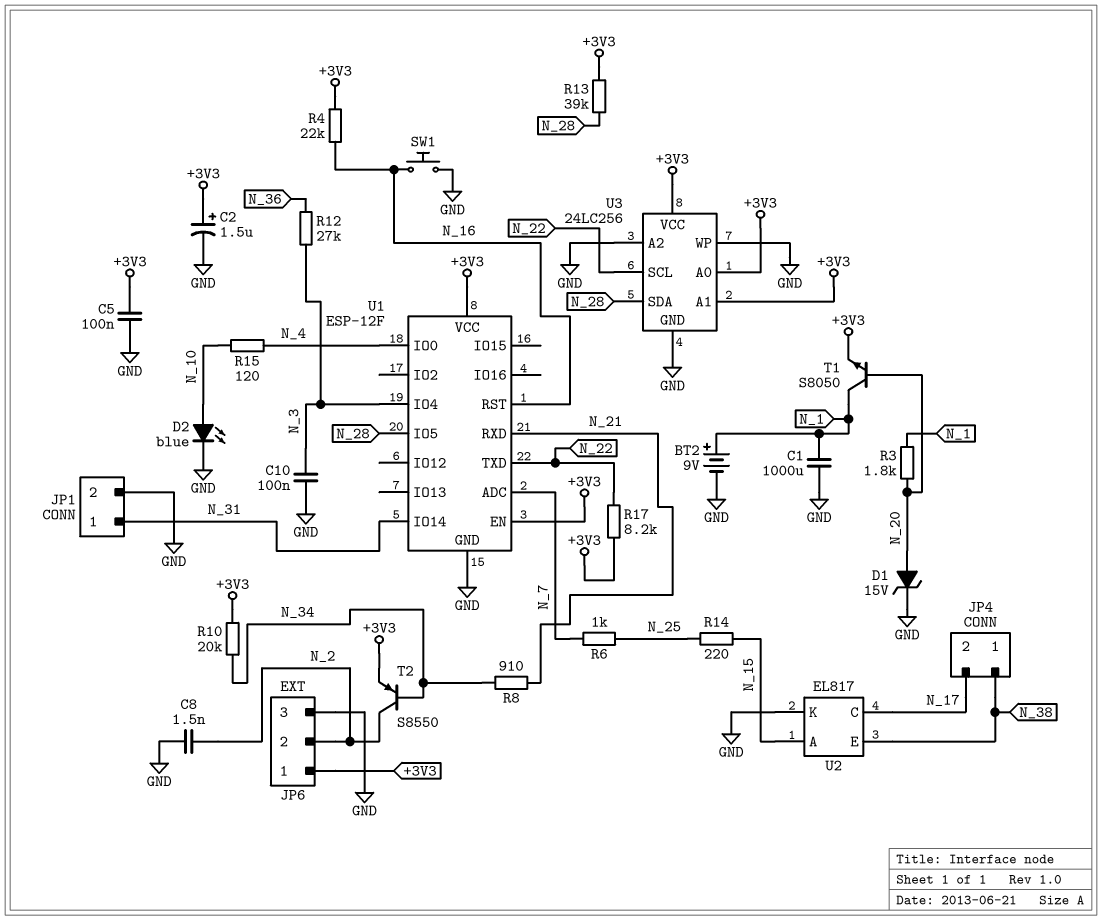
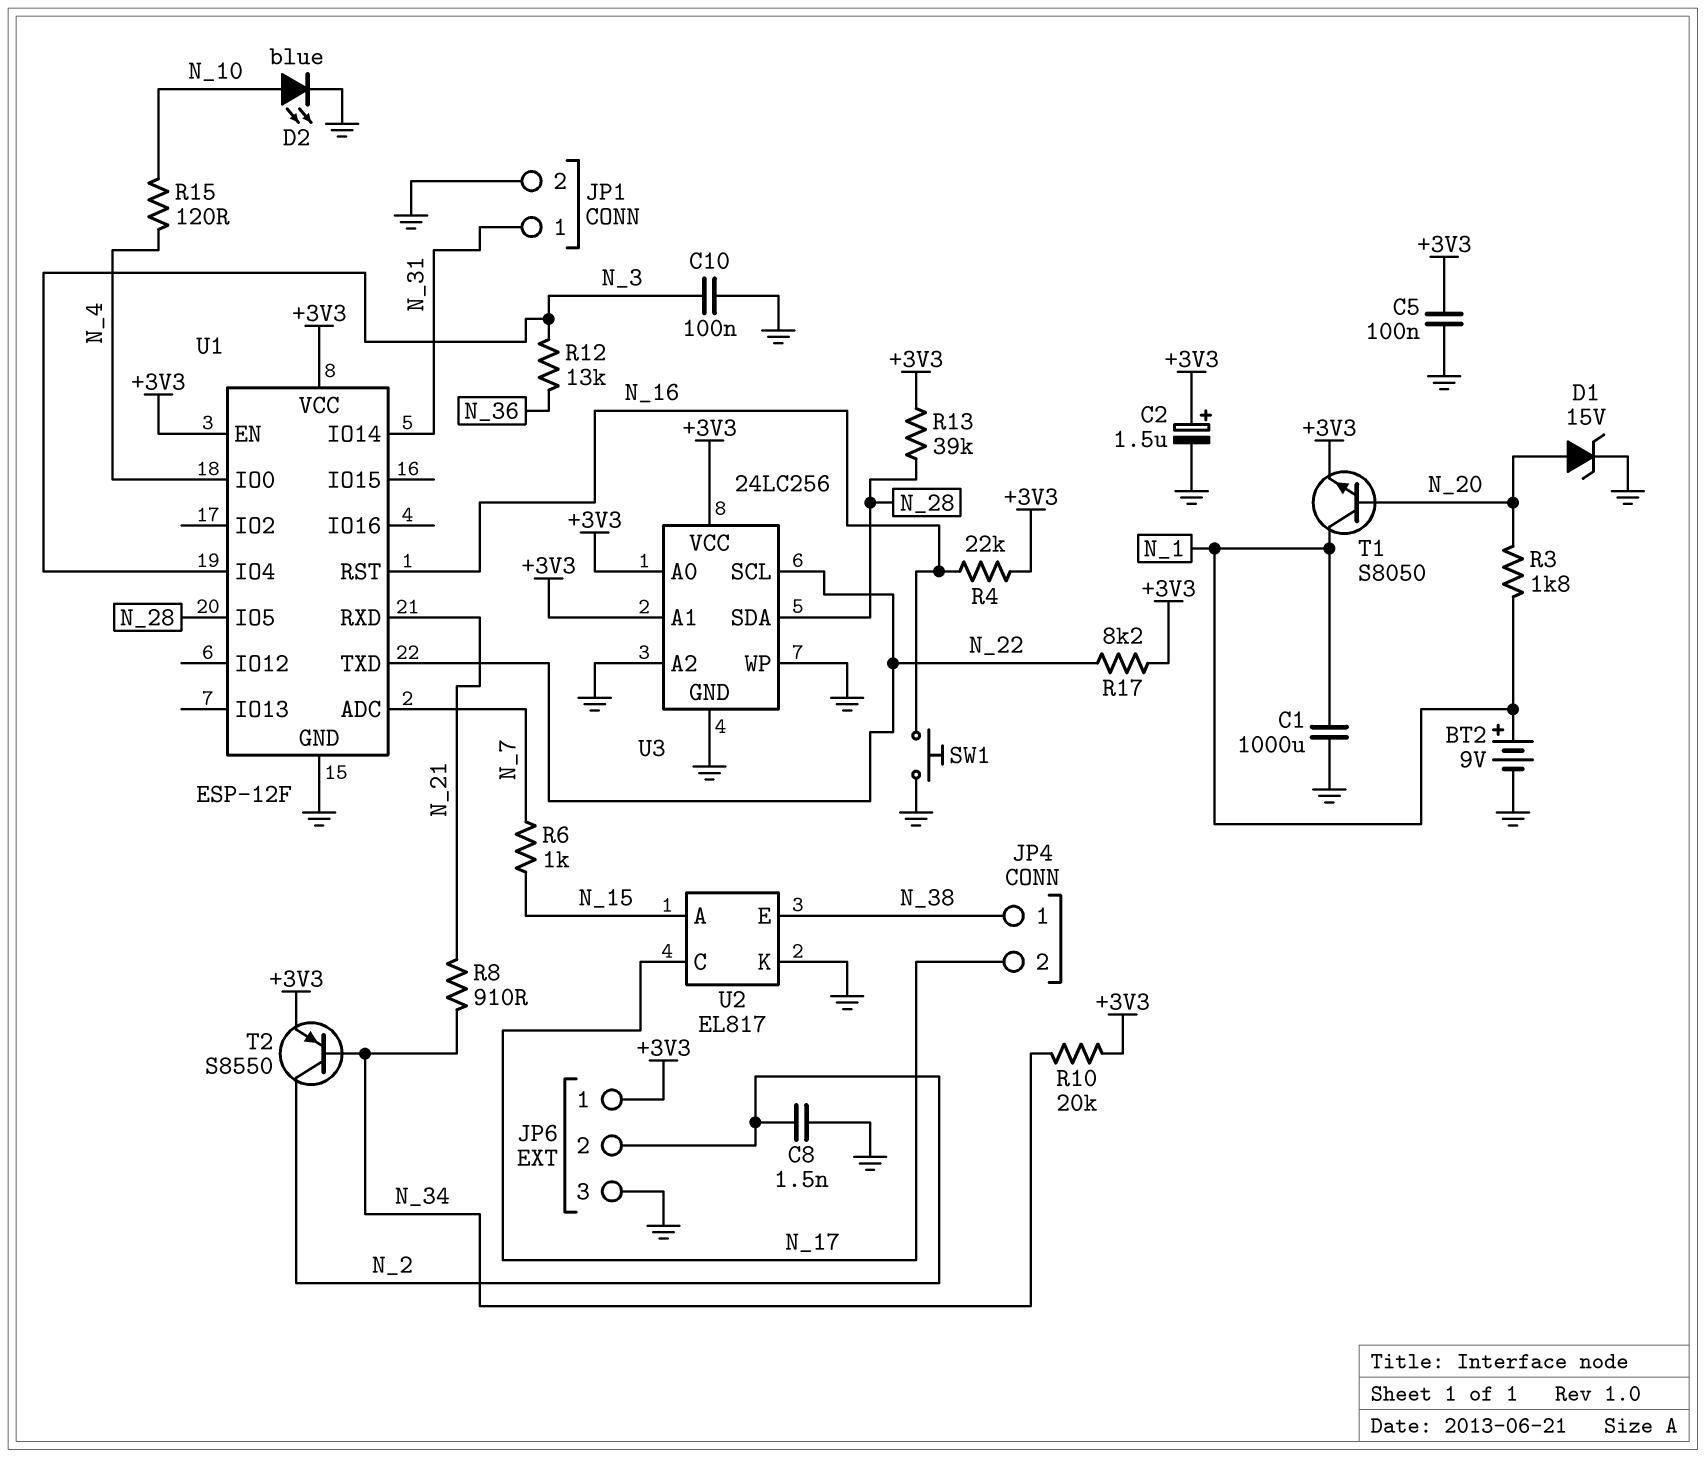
R6: 1k (N_7, N_25) -> 1k (N_7, N_15)
R12: 27k (N_3, N_36) -> 13k (N_3, N_36)
R14: 220 (N_15, N_25) -> none

